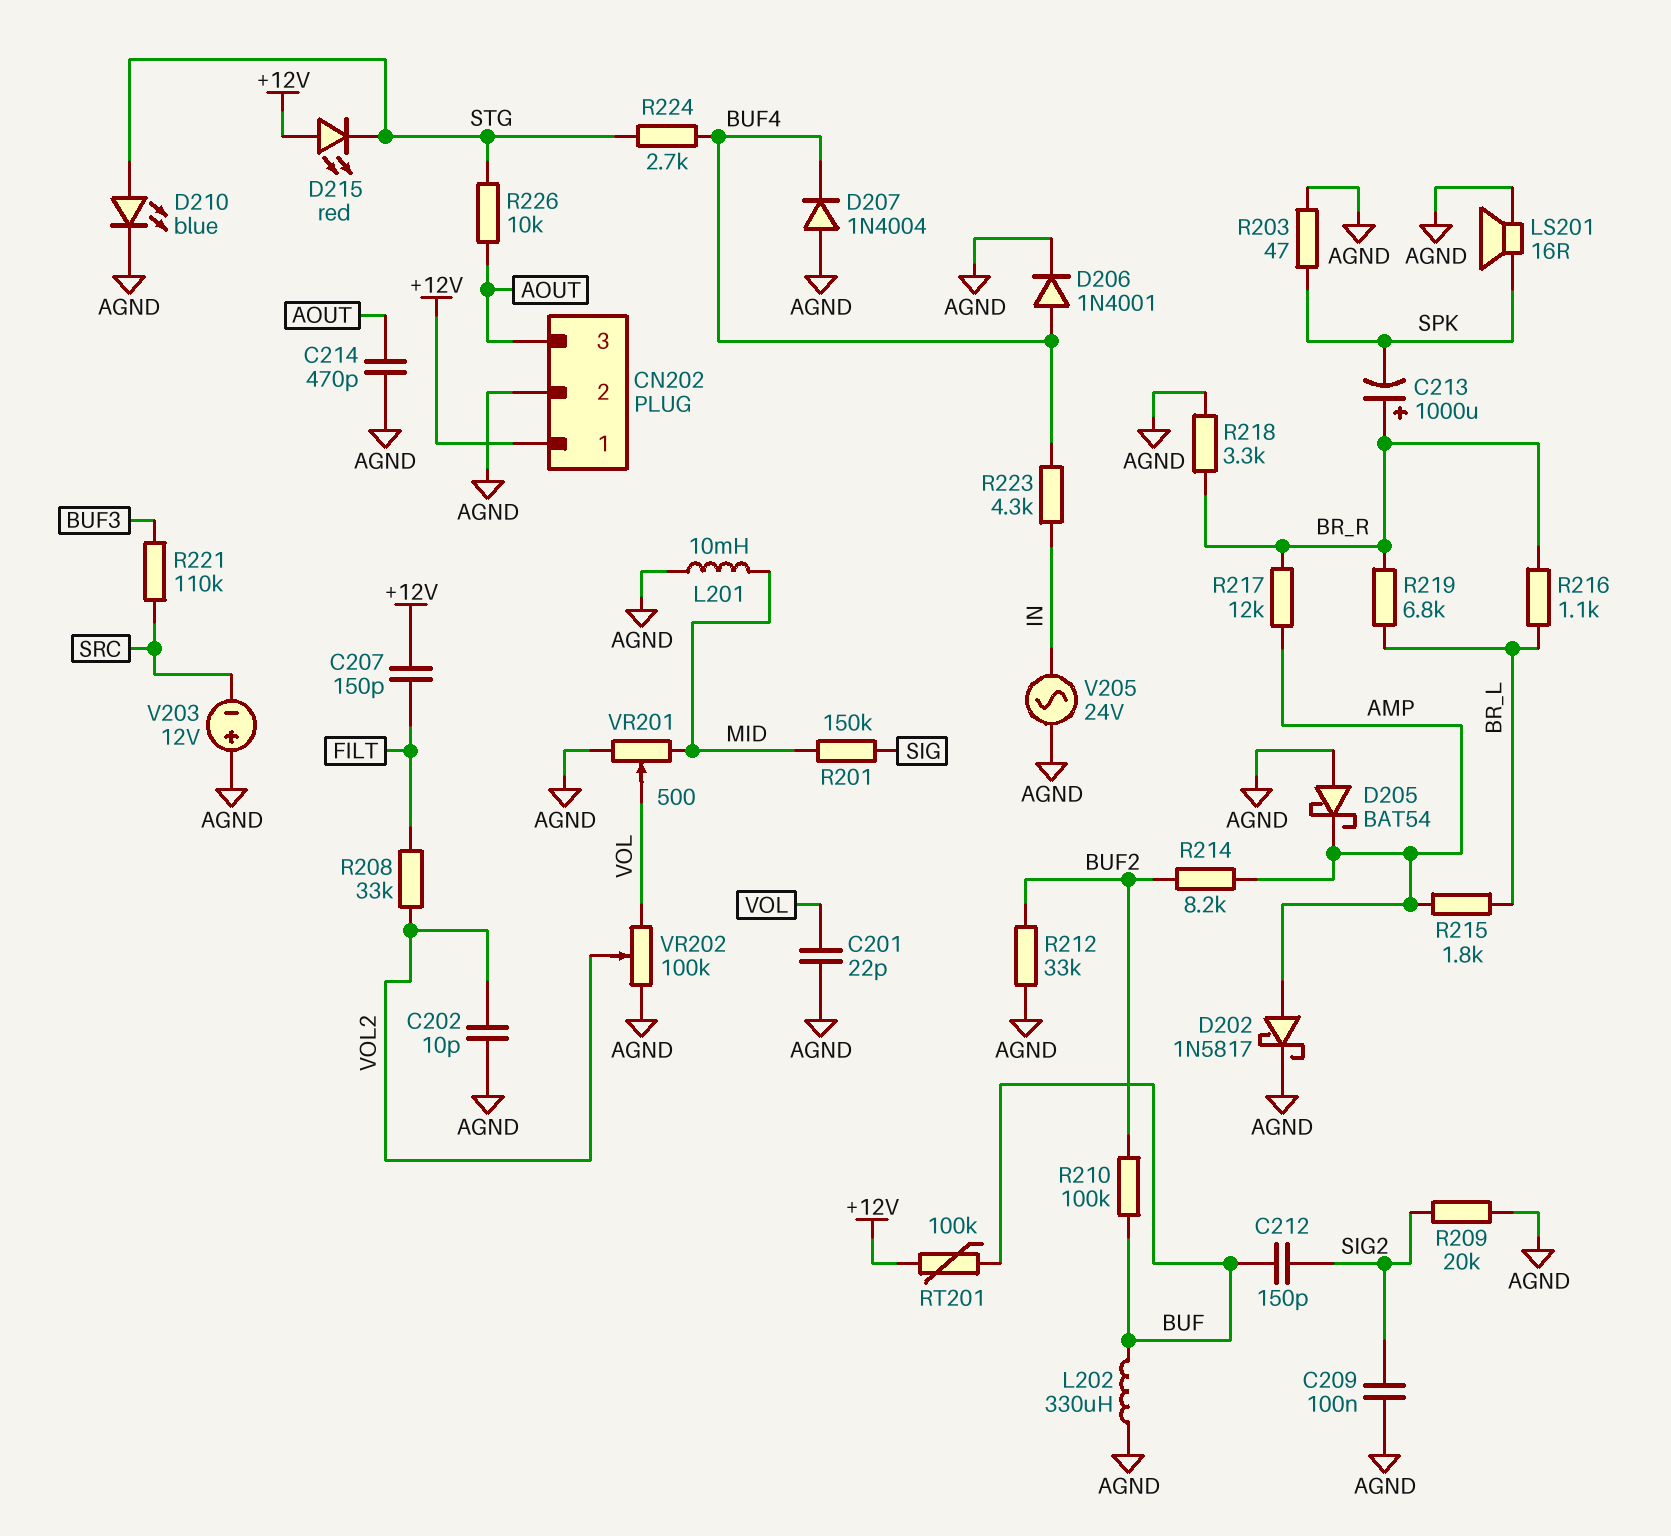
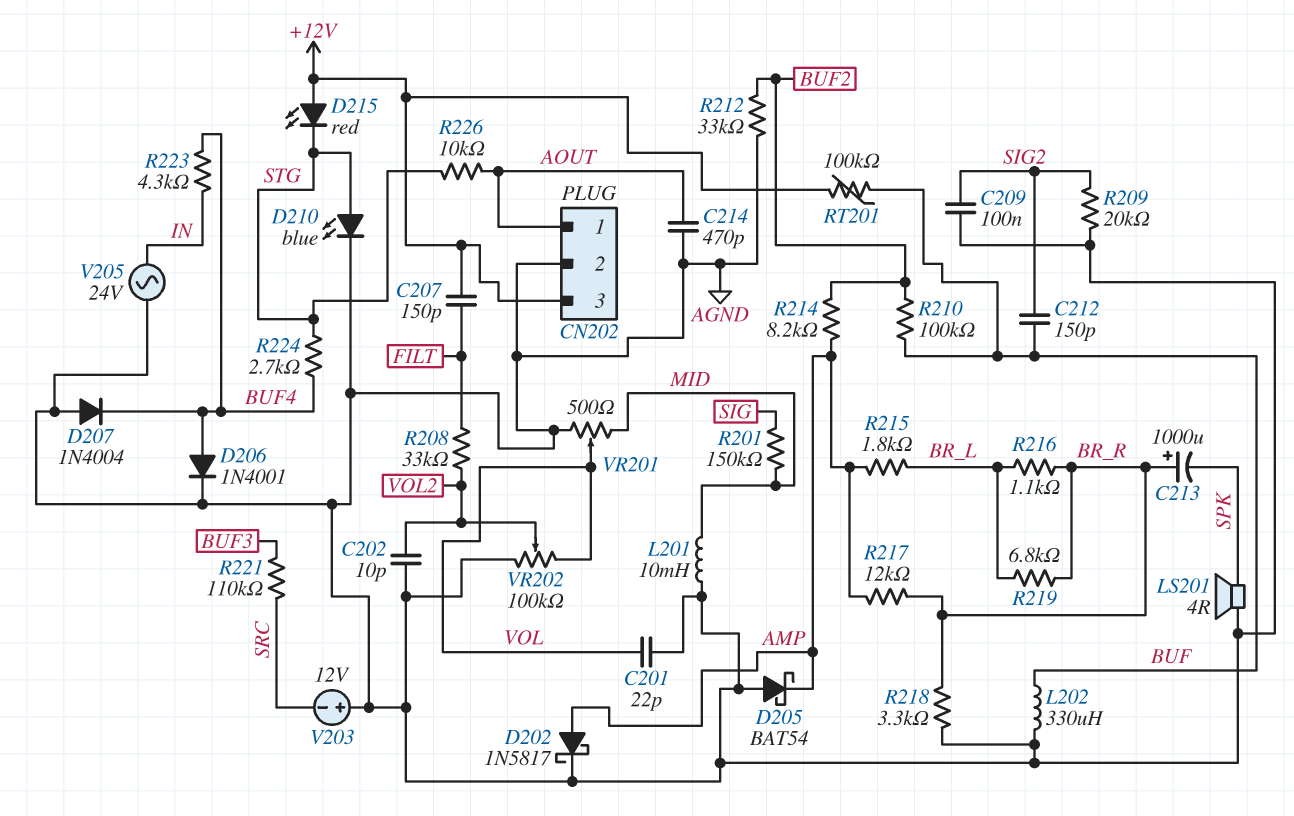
CN202 pin 1: +12V -> AOUT
CN202 pin 3: AOUT -> +12V
LS201: speaker 16R (AGND, SPK) -> speaker 4R (AGND, SPK)
R203: 47 (AGND, SPK) -> none

